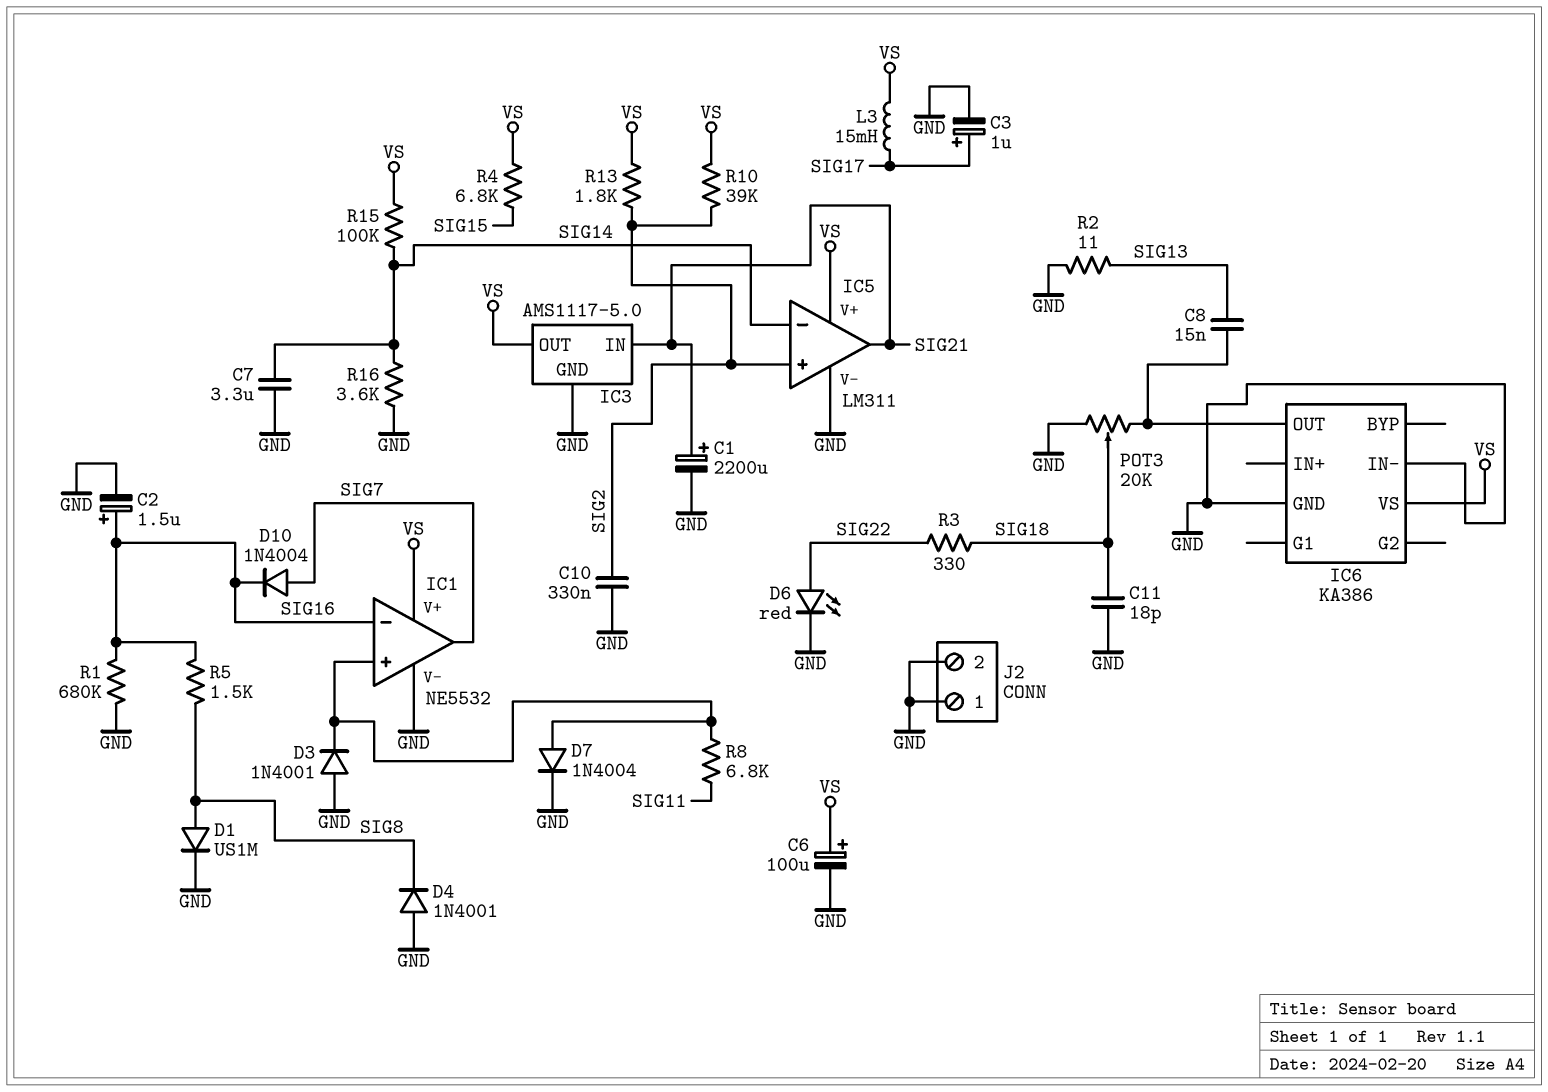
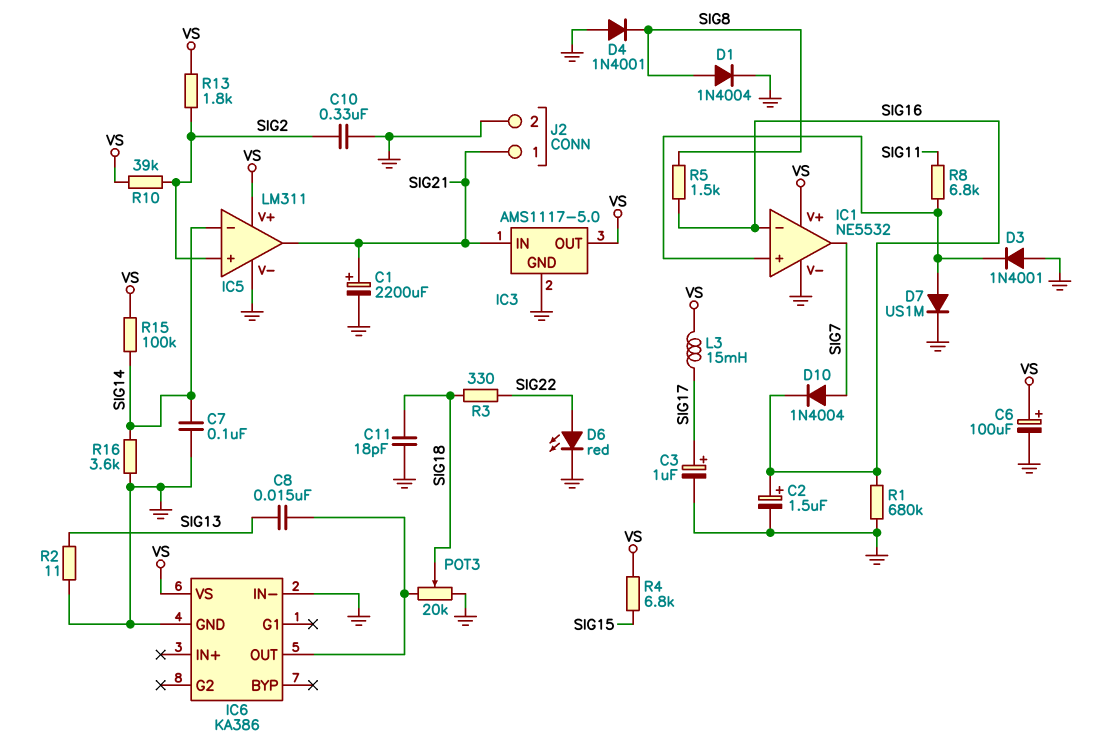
C7: 3.3uF (GND, SIG14) -> 100nF (GND, SIG14)
D1: diode US1M (A SIG8, K GND) -> diode 1N4004 (A SIG8, K GND)
D7: diode 1N4004 (A IC1/in+, K GND) -> diode US1M (A IC1/in+, K GND)
J2 pin 1: GND -> SIG21

